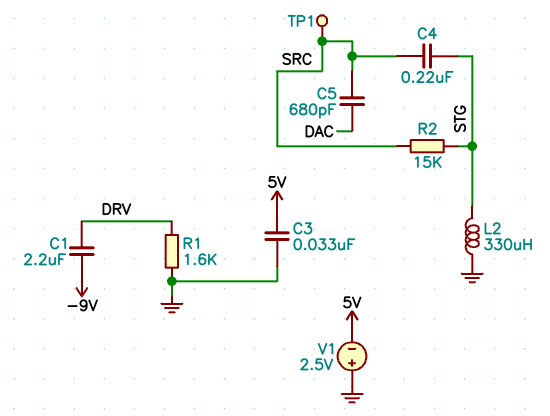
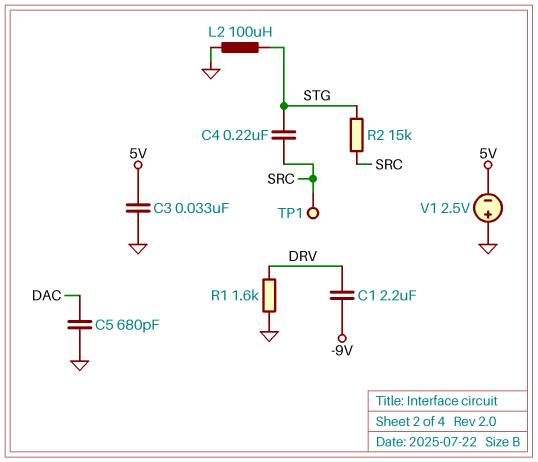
C5: 680pF (DAC, SRC) -> 680pF (DAC, GND)
L2: 330uH (GND, STG) -> 100uH (GND, STG)

